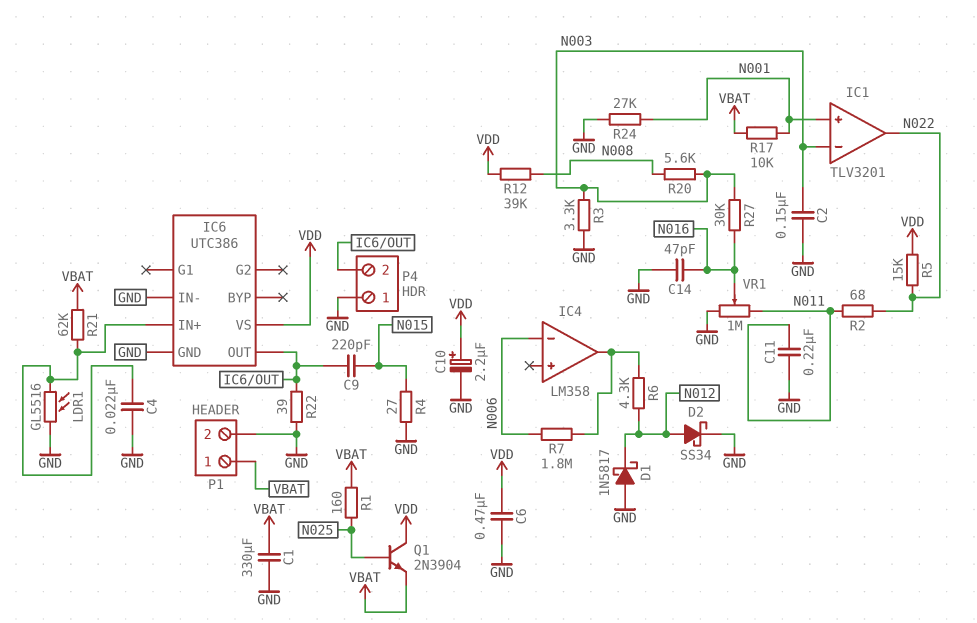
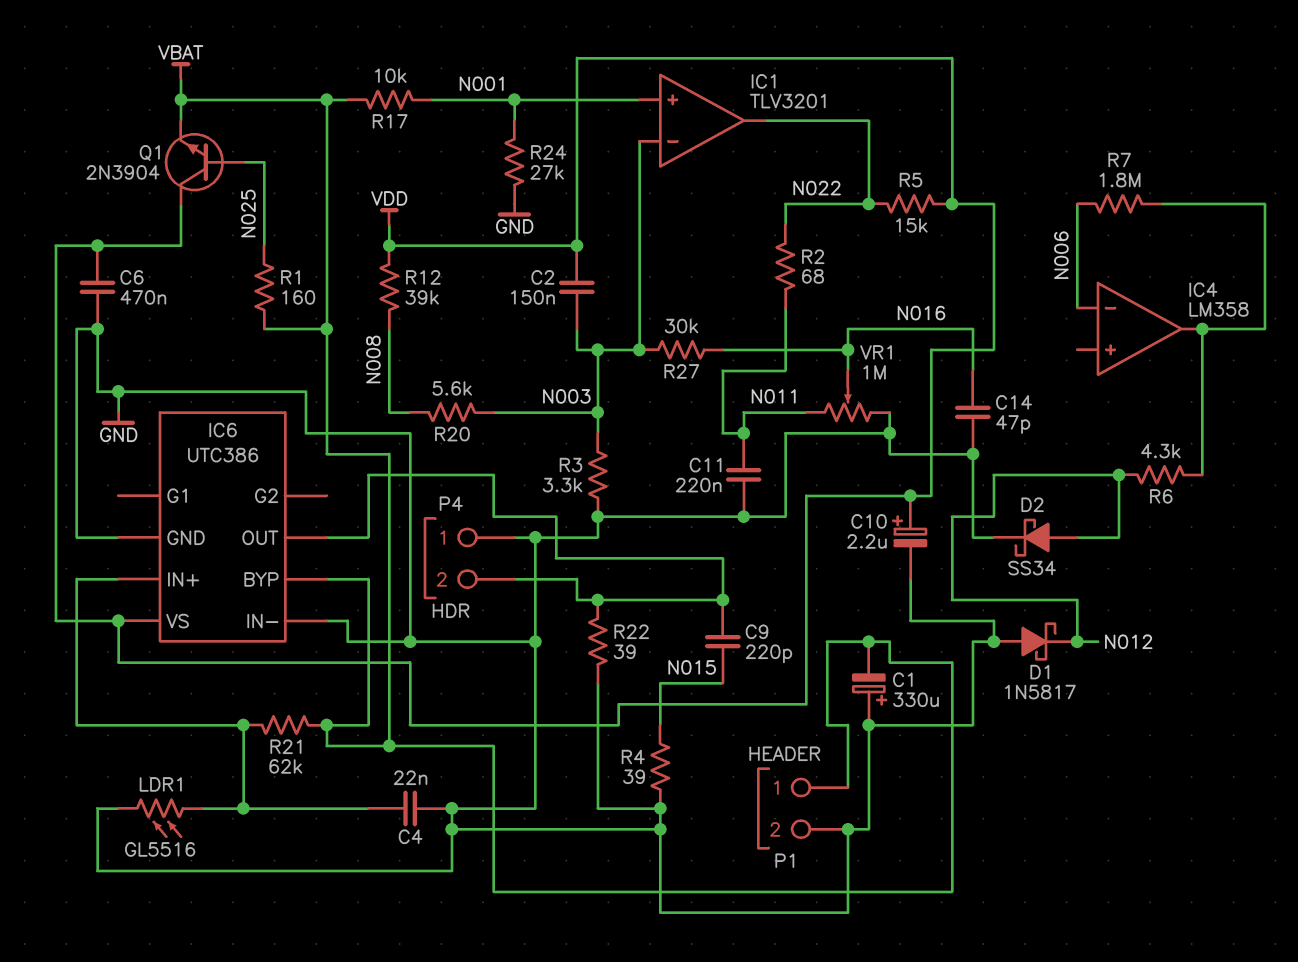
C1: 330uF (GND, VBAT) -> 330uF (plus GND, minus VBAT)
C2: 150nF (GND, N003) -> 150nF (N003, VDD)
IC6 pin BYP: none -> VBAT
R4: 27 (GND, N015) -> 39 (GND, N015)

